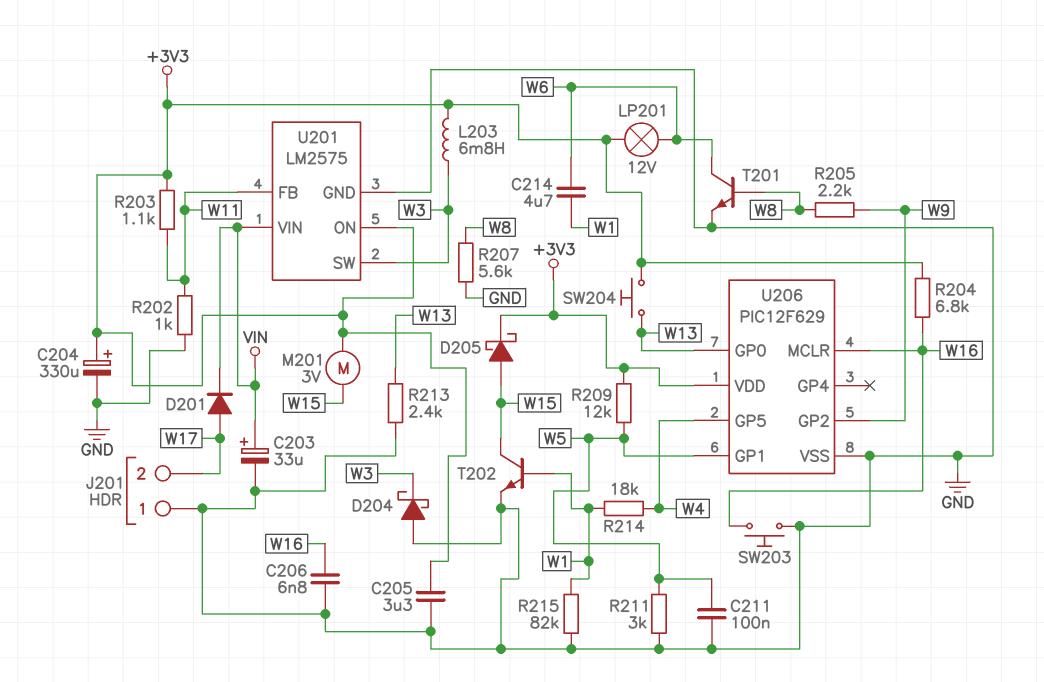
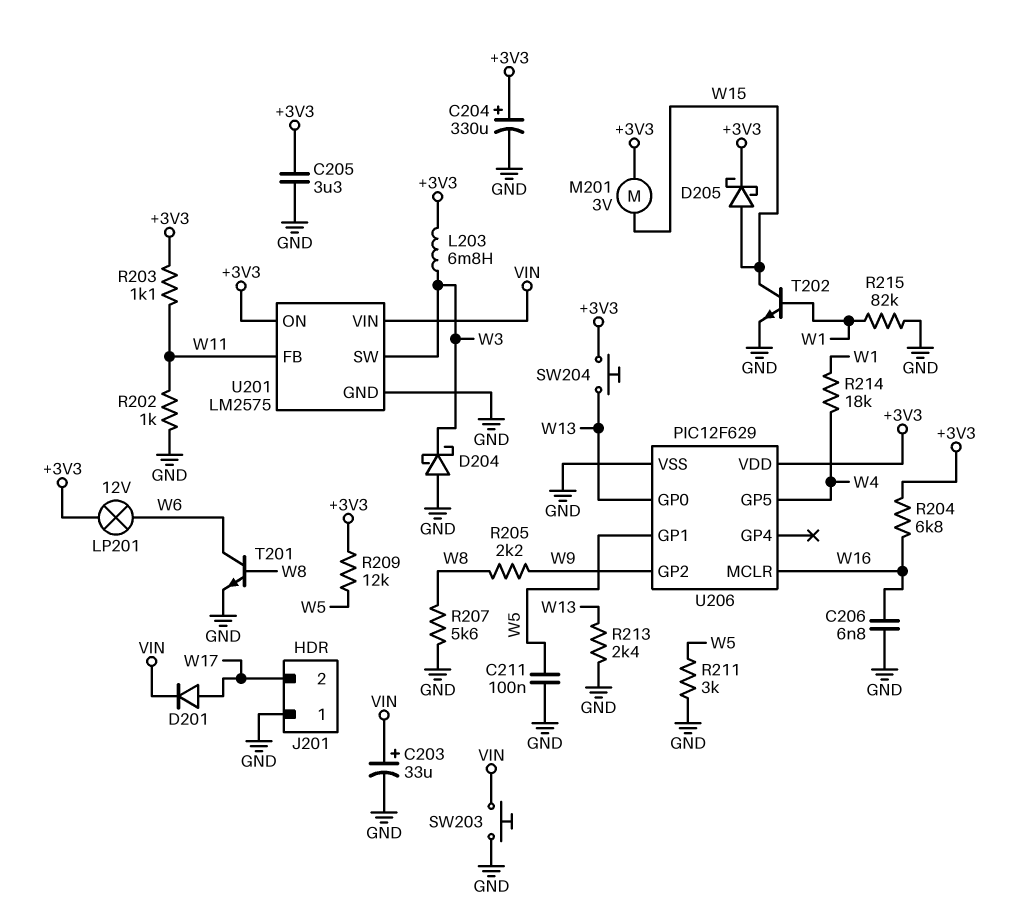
C214: 4.7uF (W1, W6) -> none
SW203: button (GND, W16) -> button (GND, VIN)

